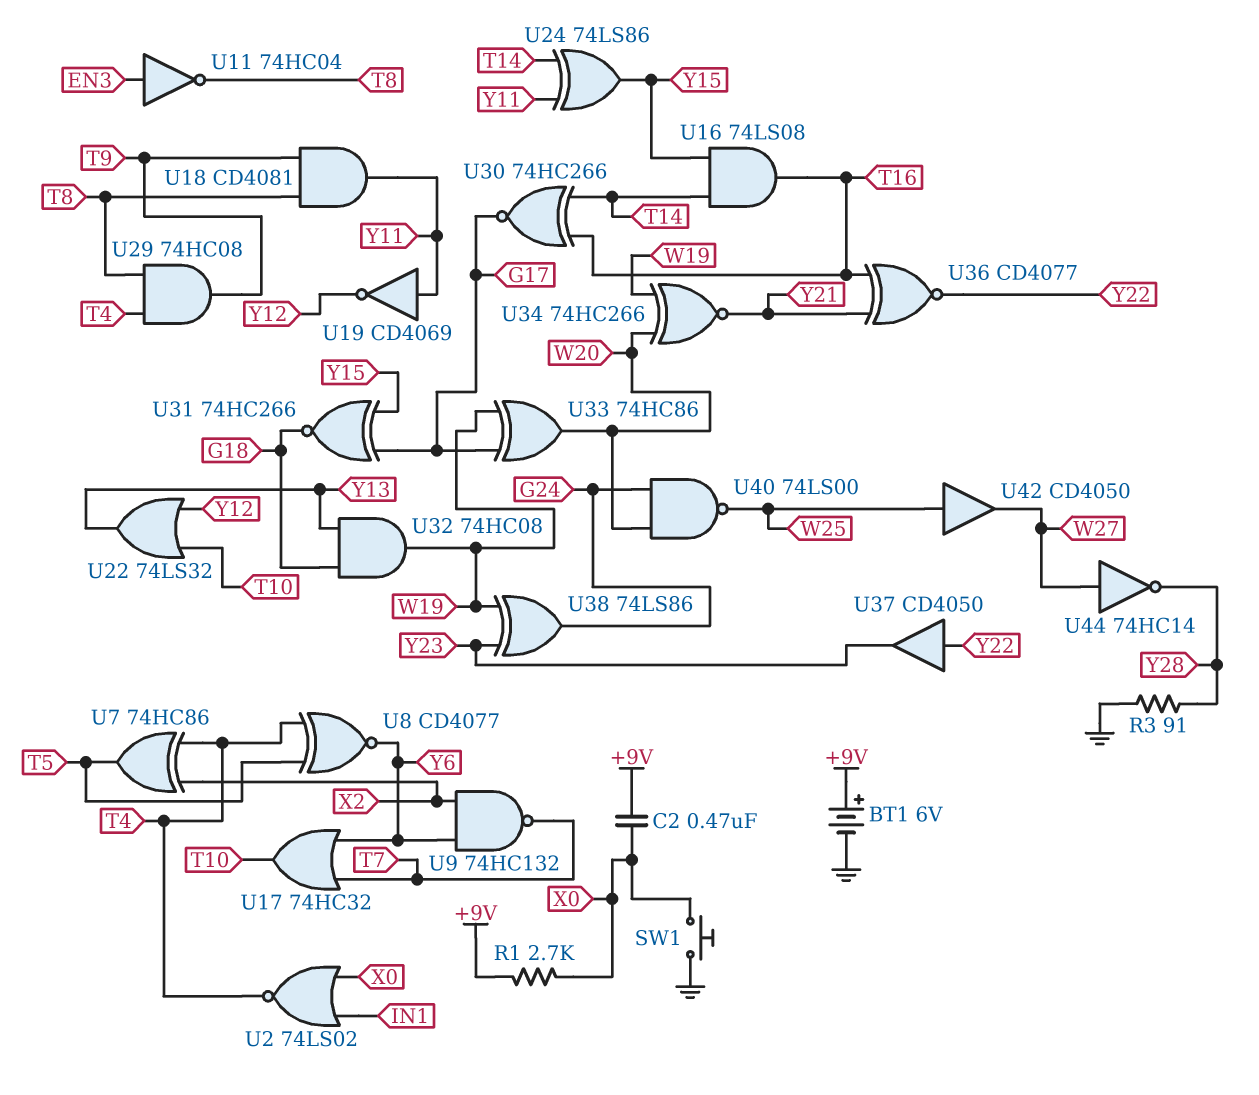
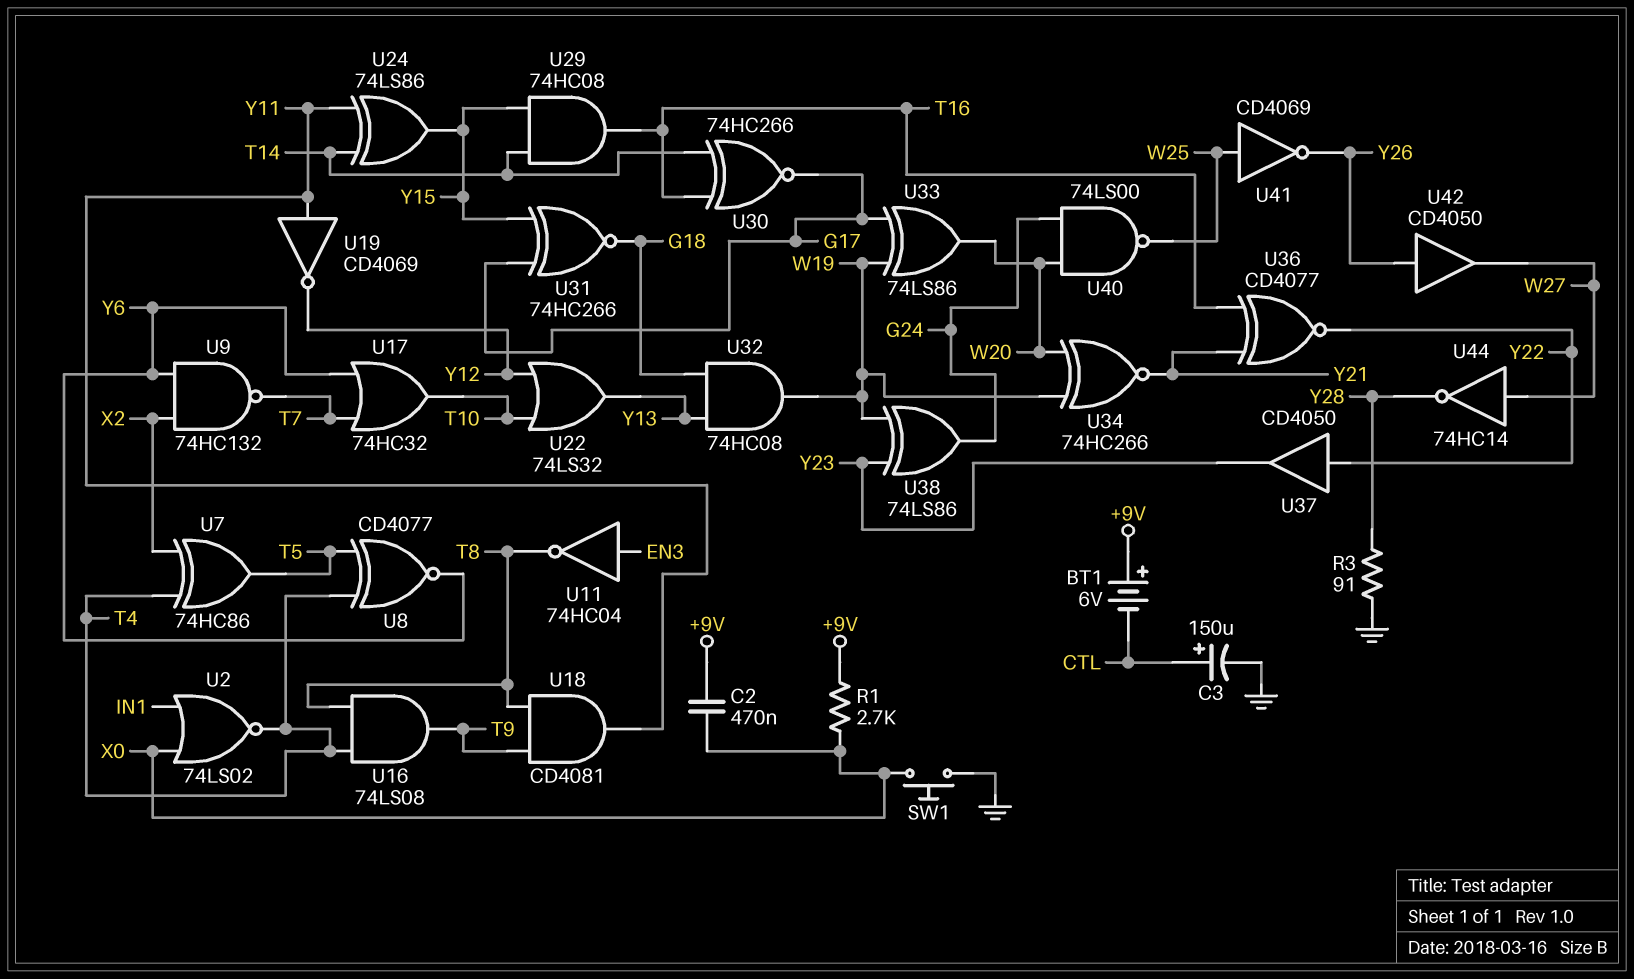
BT1: 6V (plus +9V, minus GND) -> 6V (plus +9V, minus CTL)
C3: none -> 150uF (plus CTL, minus GND)
U16: AND 74LS08 (in T14, in Y15, out T16) -> AND 74LS08 (in T4, in T8, out T9)
U29: AND 74HC08 (in T4, in T8, out T9) -> AND 74HC08 (in T14, in Y15, out T16)
U33: XOR 74HC86 (in G17, in W19, out W20) -> XOR 74LS86 (in G17, in W19, out W20)
U41: none -> NOT CD4069 (in W25, out Y26)
U42: buffer CD4050 (in W25, out W27) -> buffer CD4050 (in Y26, out W27)

